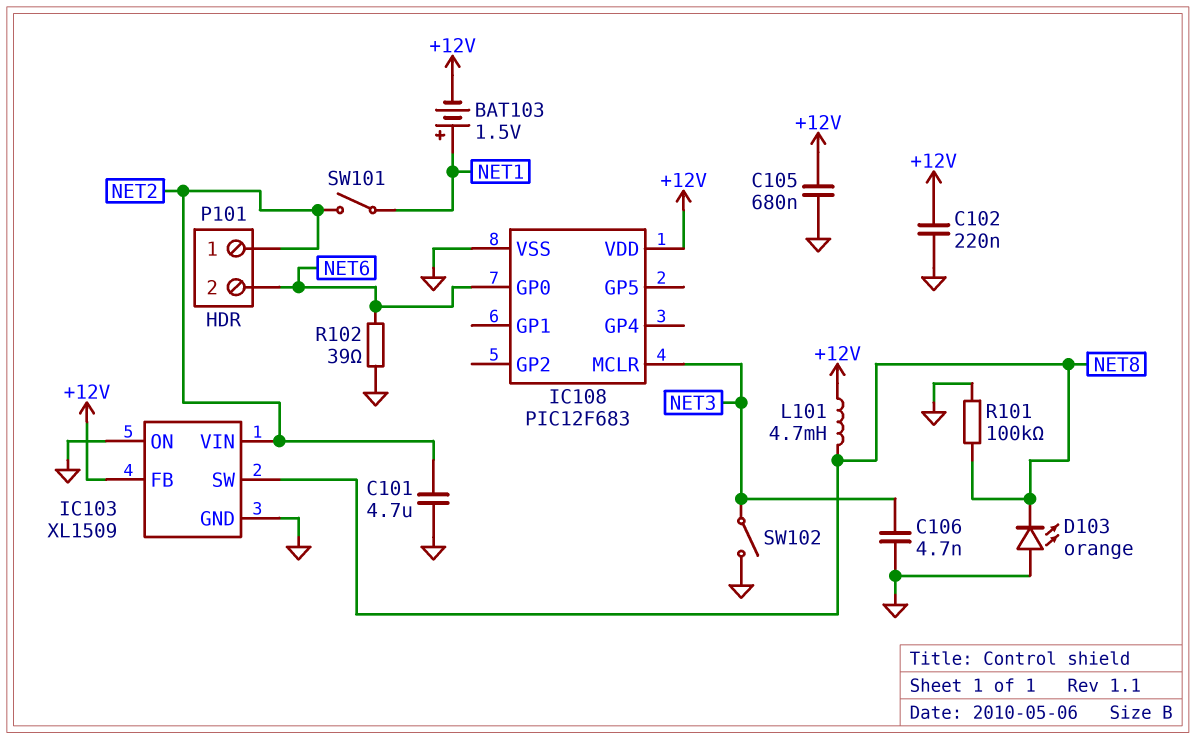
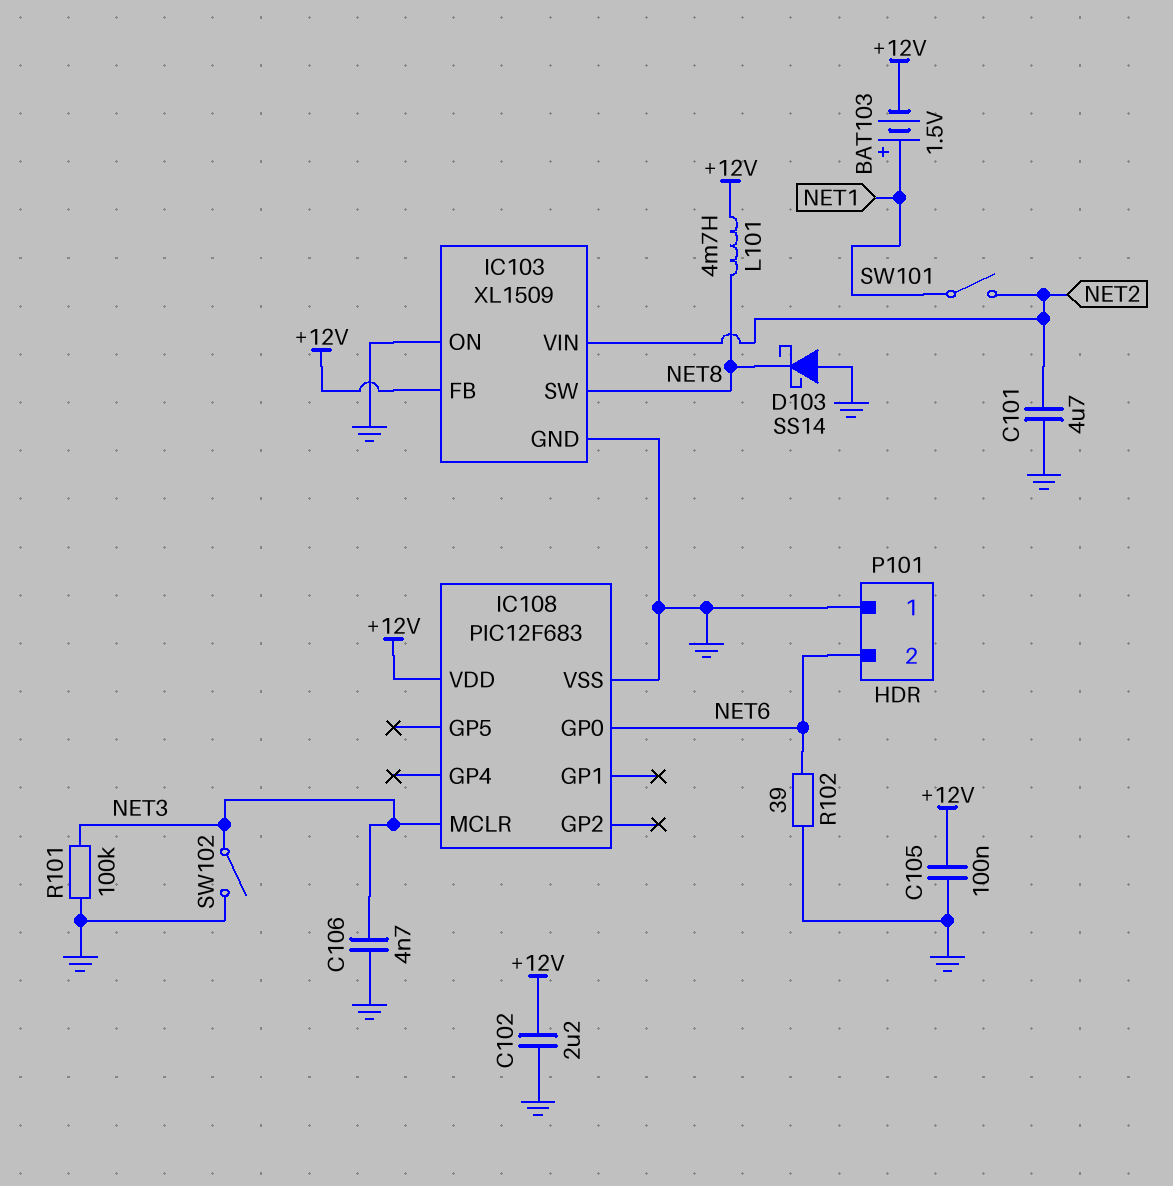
C102: 220nF (+12V, GND) -> 2.2uF (+12V, GND)
C105: 680nF (+12V, GND) -> 100nF (+12V, GND)
D103: LED orange (A GND, K NET8) -> schottky SS14 (A GND, K NET8)
P101 pin 1: NET2 -> GND
R101: 100k (GND, NET8) -> 100k (GND, NET3)

